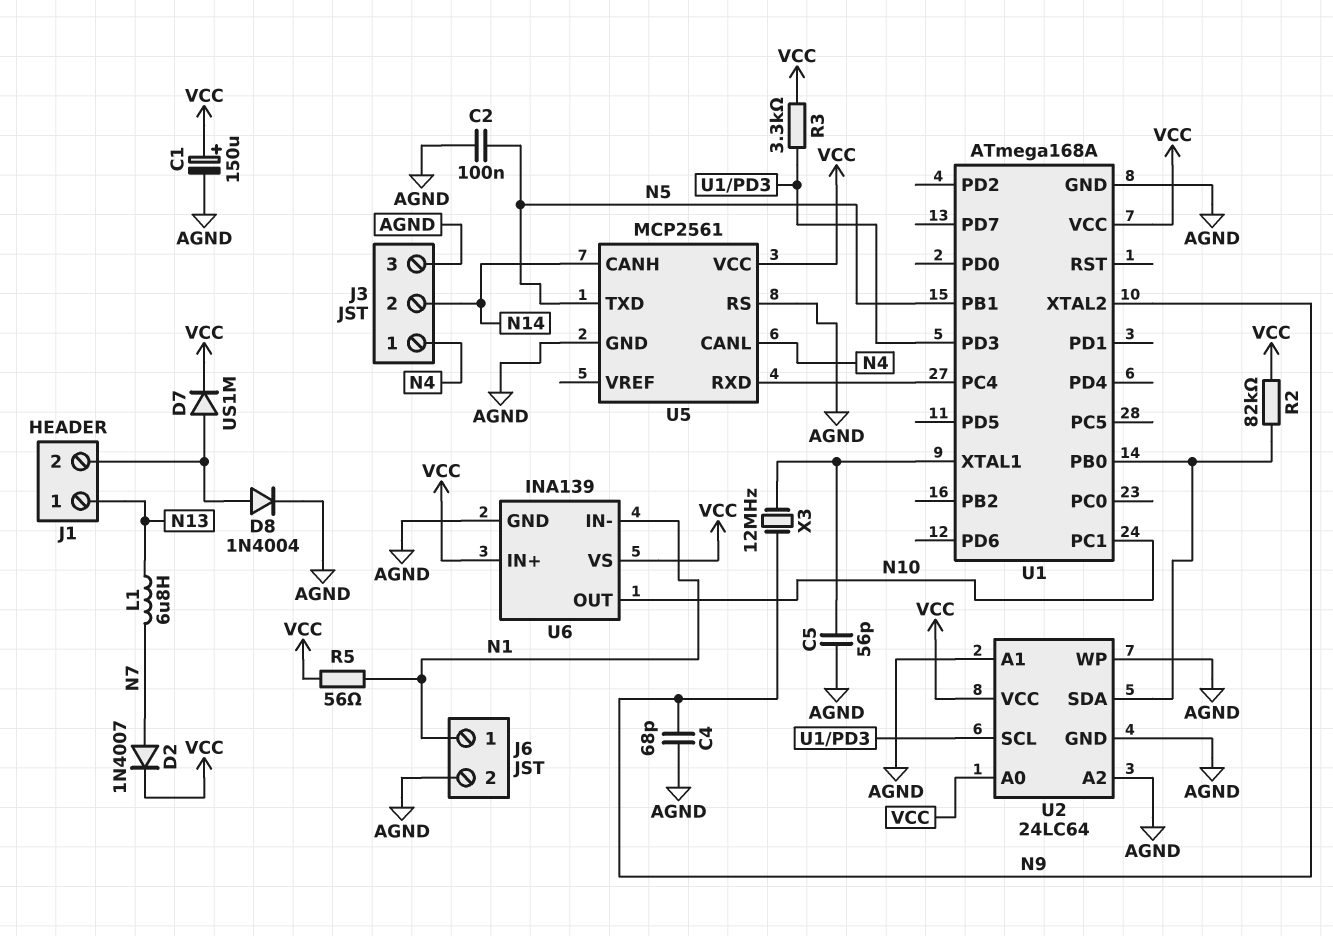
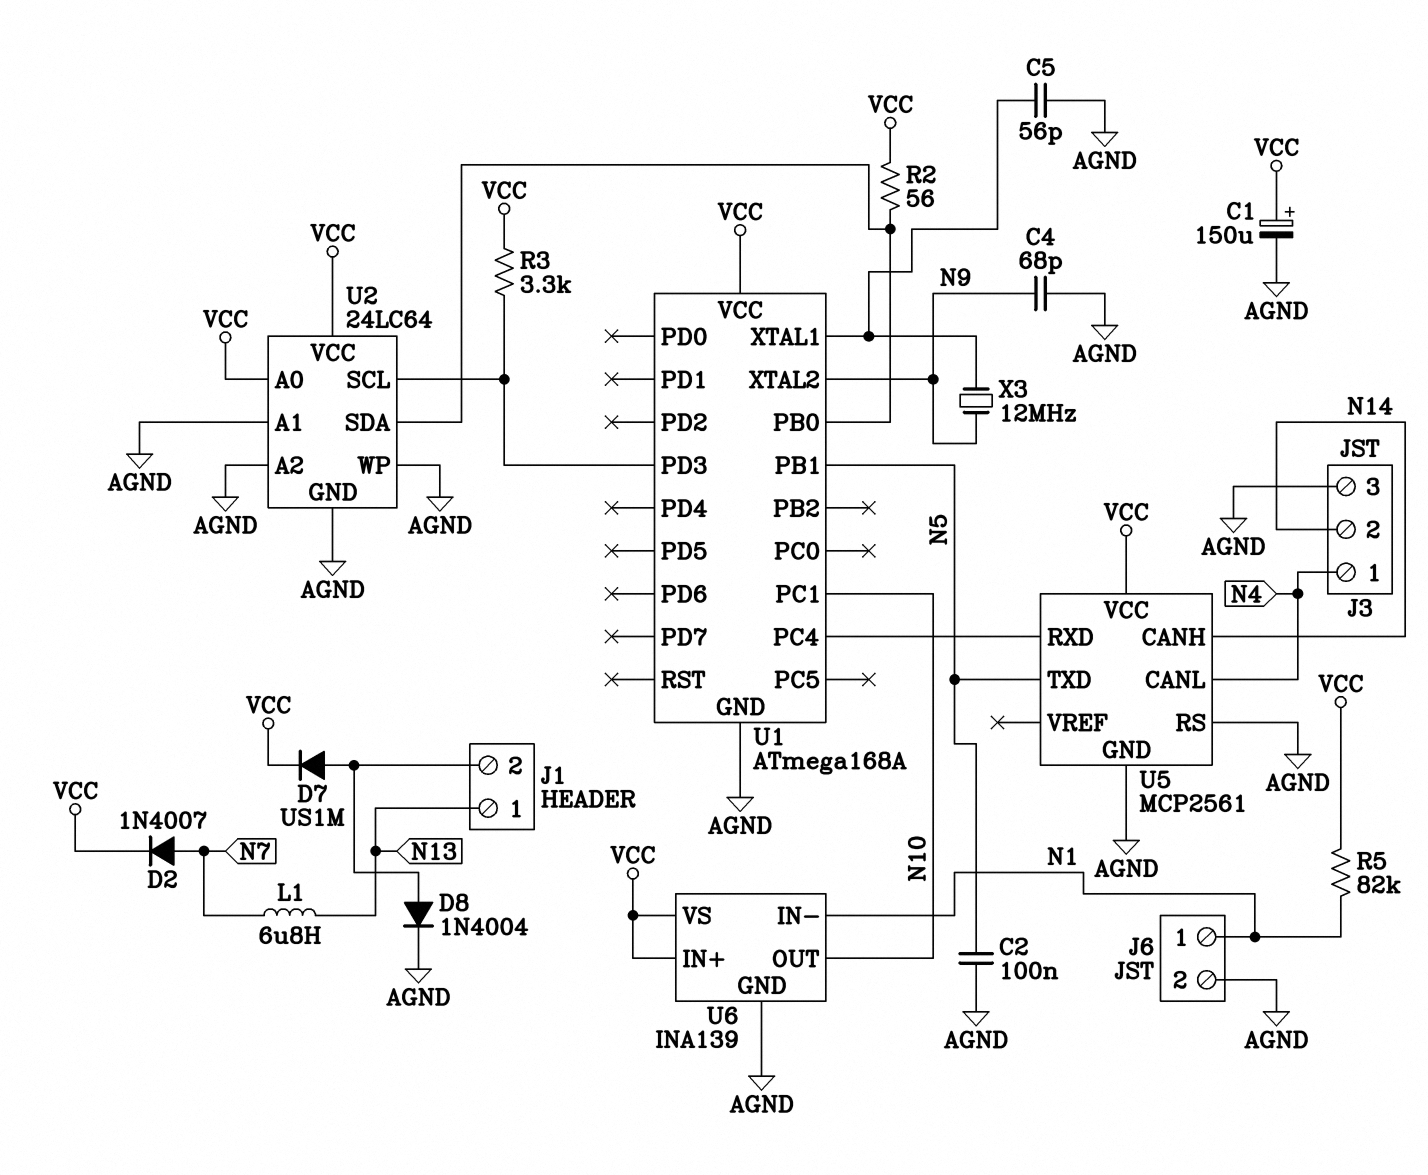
R2: 82k (U1/PB0, VCC) -> 56 (U1/PB0, VCC)
R5: 56 (N1, VCC) -> 82k (N1, VCC)

